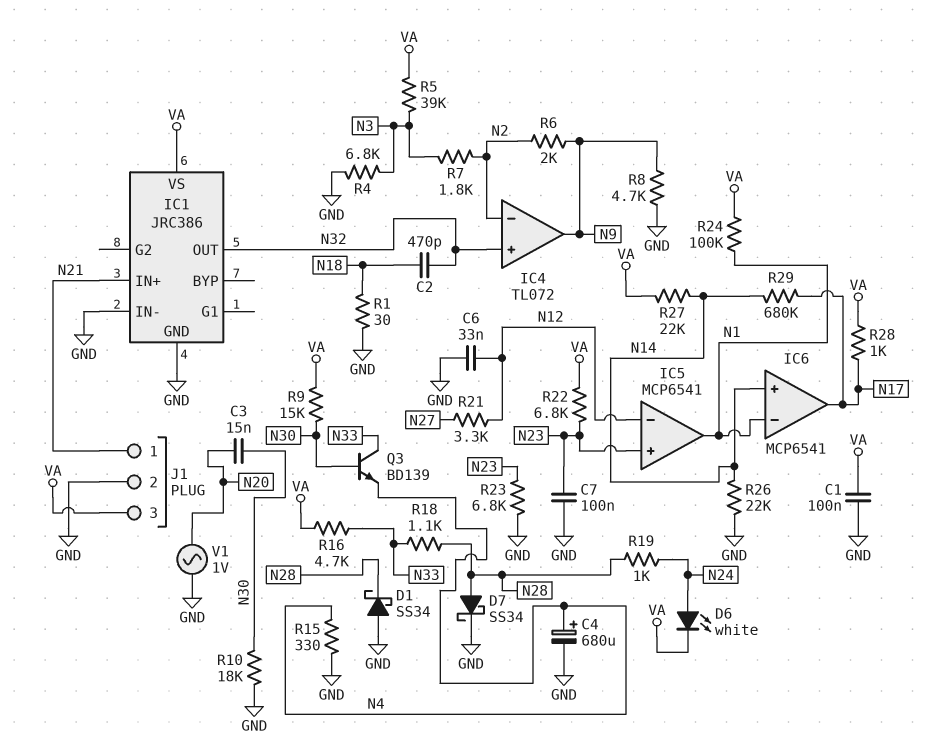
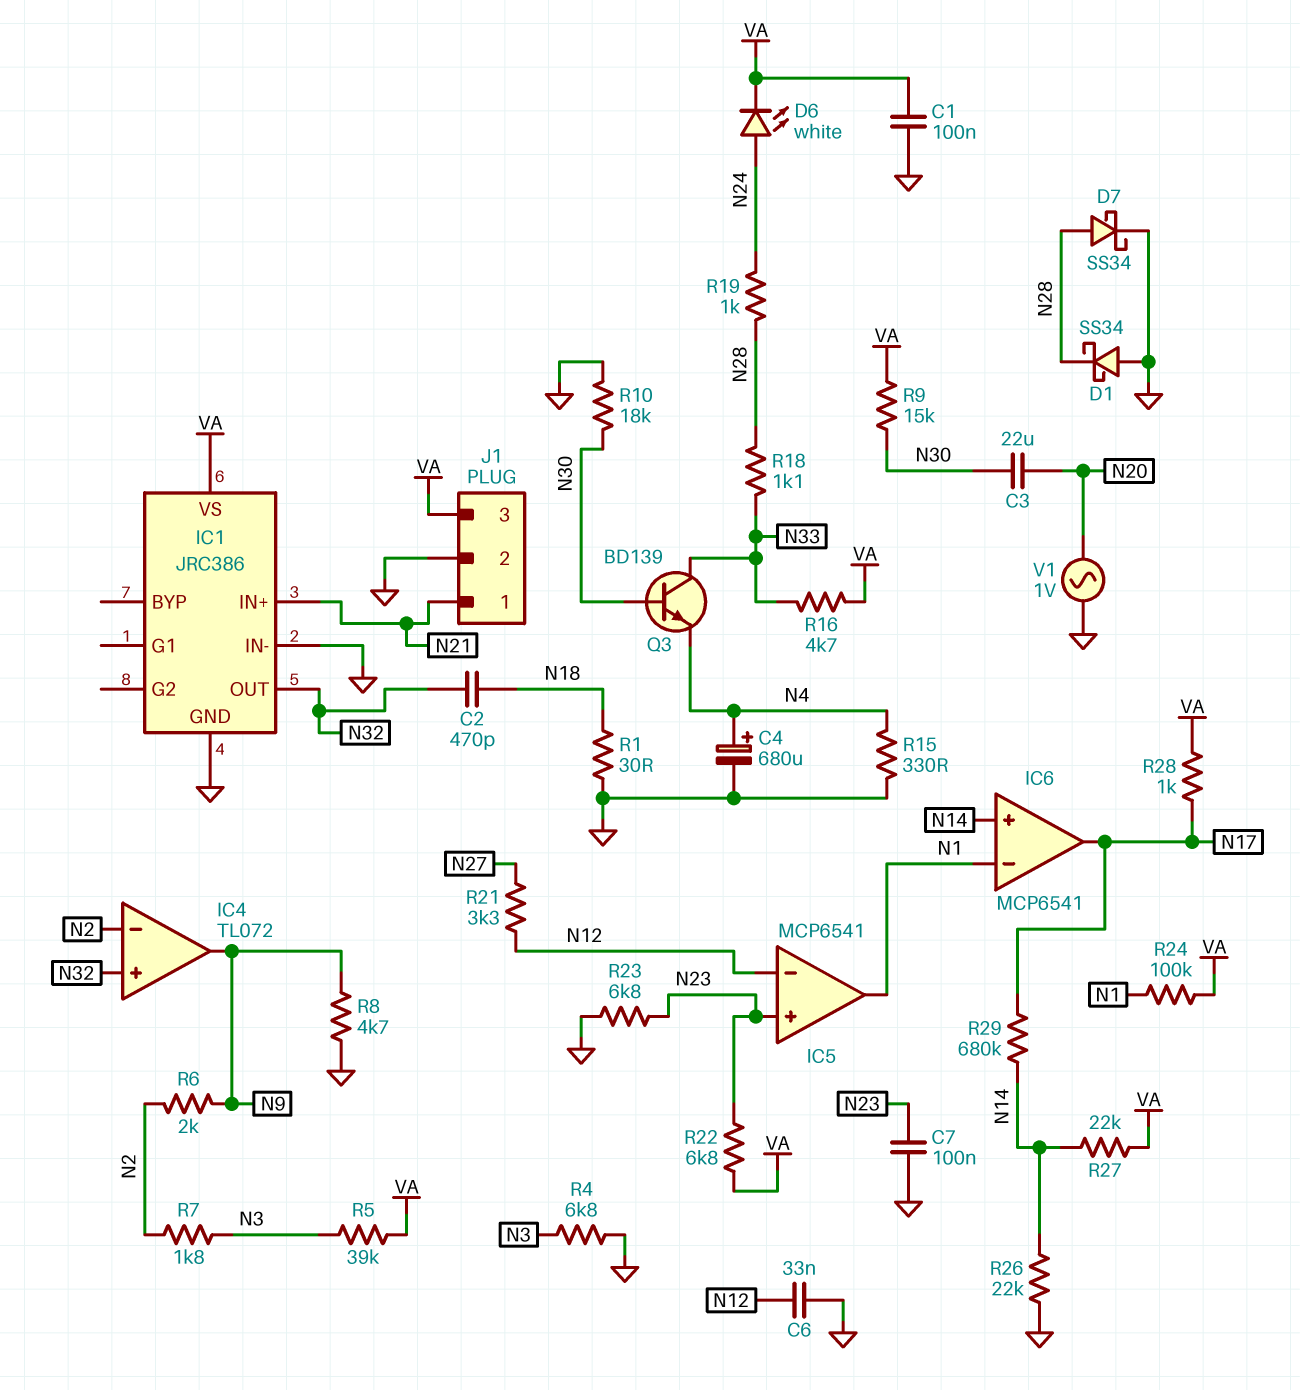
C3: 15nF (N20, N30) -> 22uF (N20, N30)

